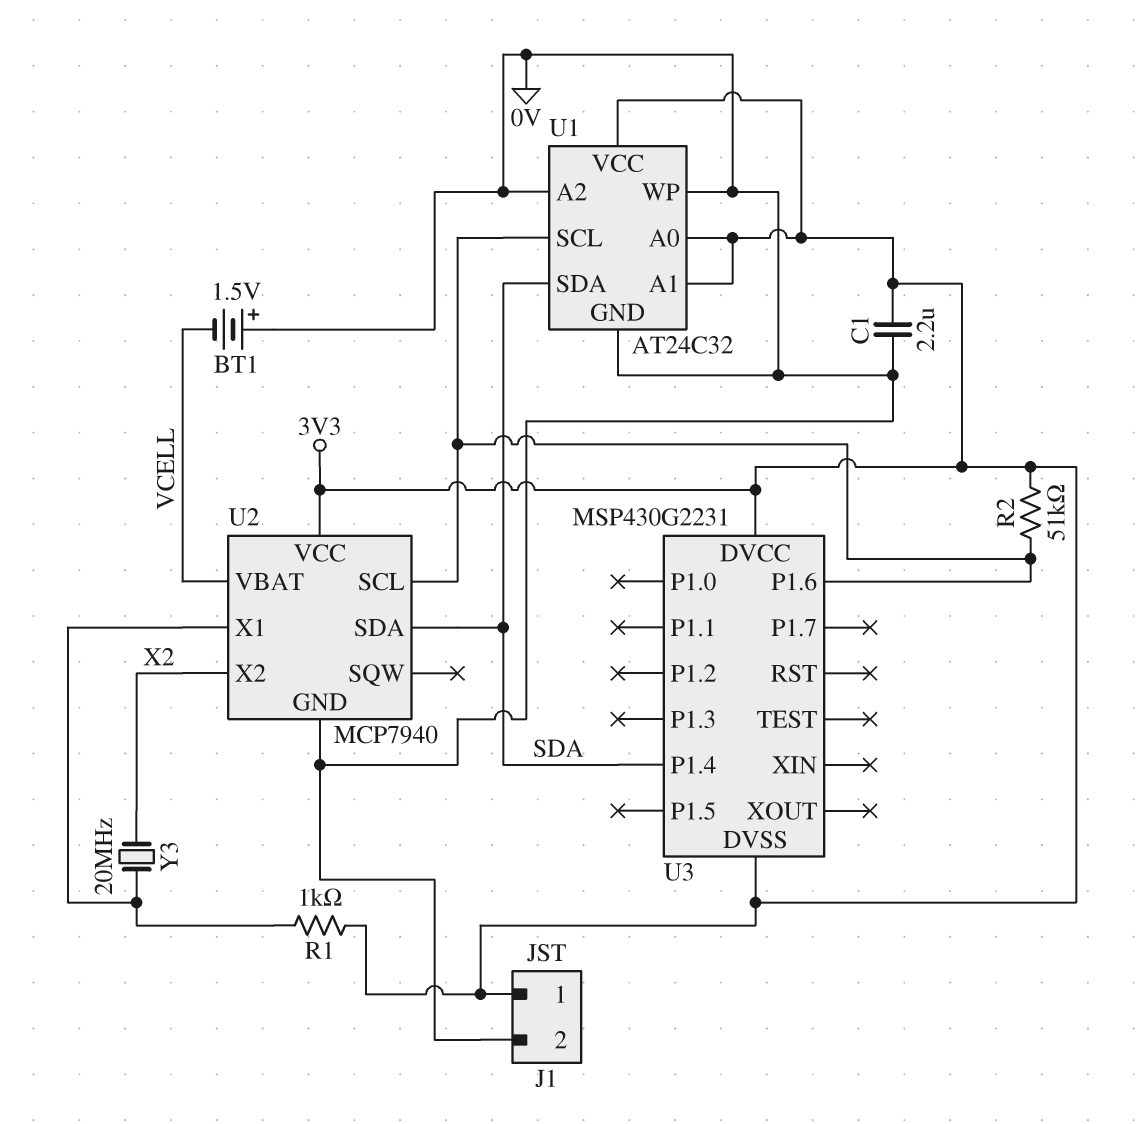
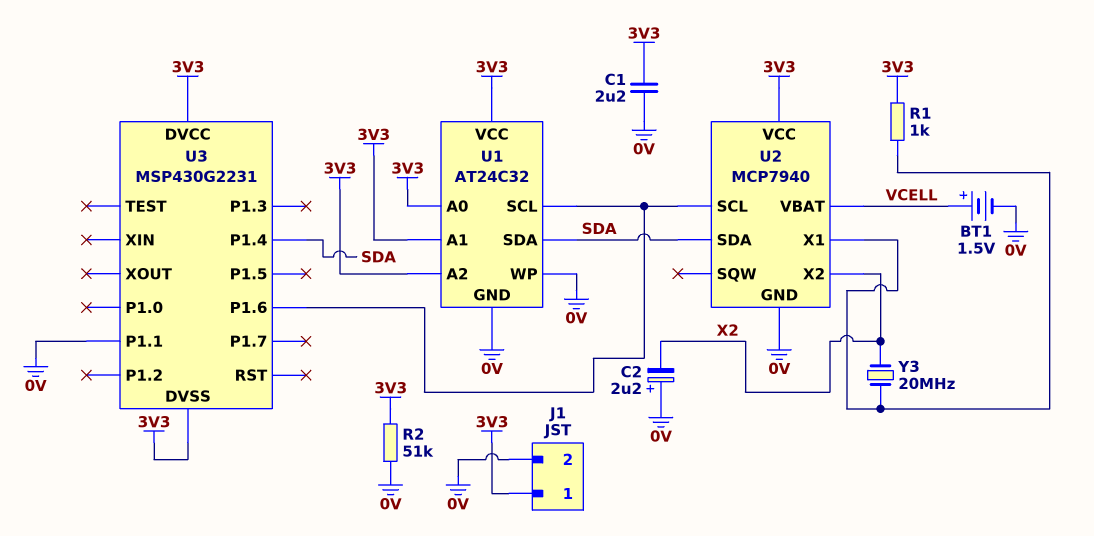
BT1: 1.5V (plus 0V, minus VCELL) -> 1.5V (plus VCELL, minus 0V)
C2: none -> 2.2uF (plus 0V, minus X2)
R2: 51k (3V3, U1/SCL) -> 51k (0V, 3V3)
U1 pin A2: 0V -> 3V3
U3 pin P1.1: none -> 0V

